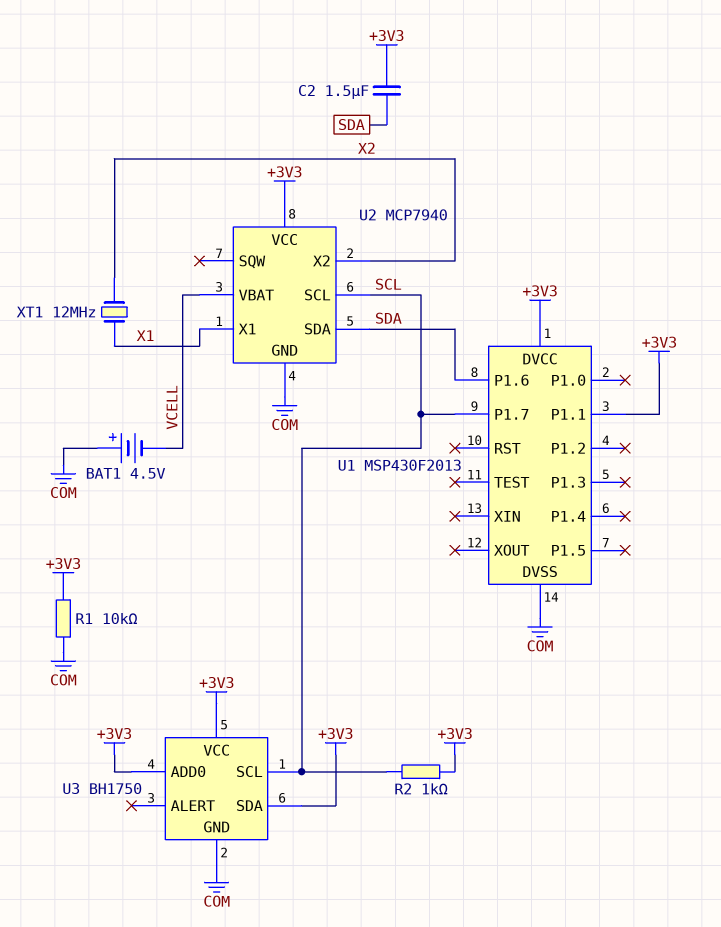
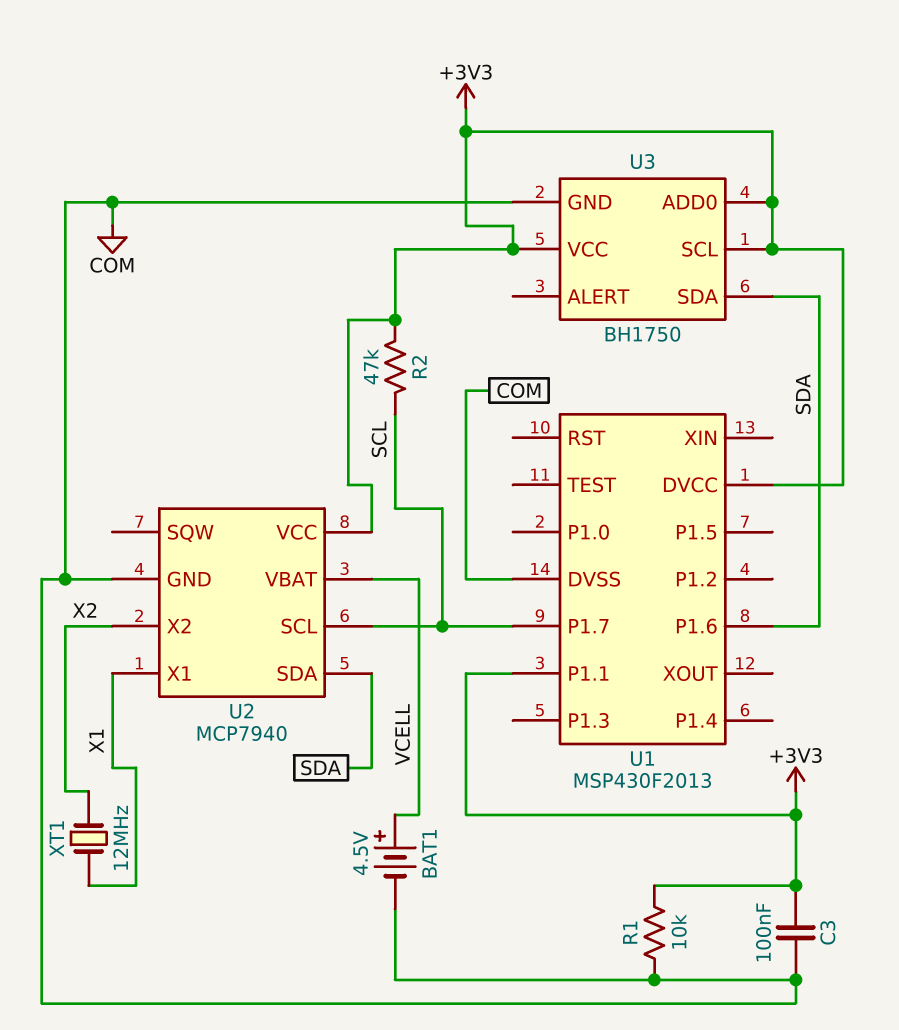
BAT1: 4.5V (plus COM, minus VCELL) -> 4.5V (plus VCELL, minus COM)
C2: 1.5uF (+3V3, SDA) -> none
C3: none -> 100nF (+3V3, COM)
R2: 1k (+3V3, SCL) -> 47k (+3V3, SCL)
U3 pin SCL: SCL -> +3V3
U3 pin SDA: +3V3 -> SDA

